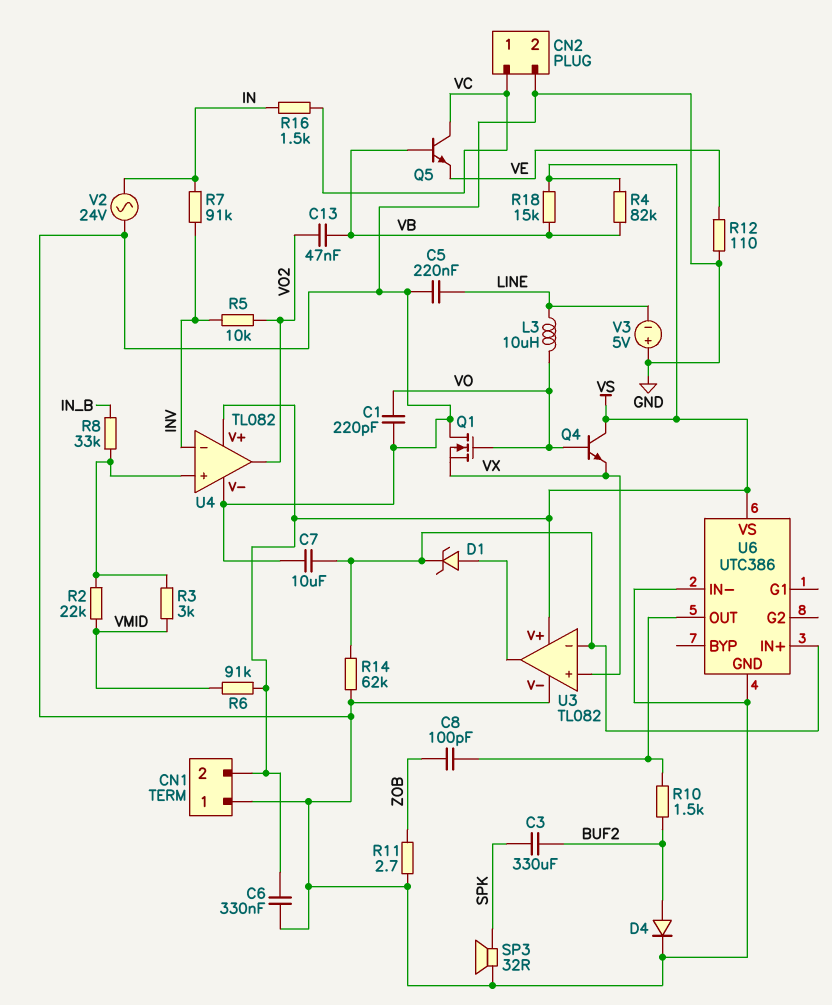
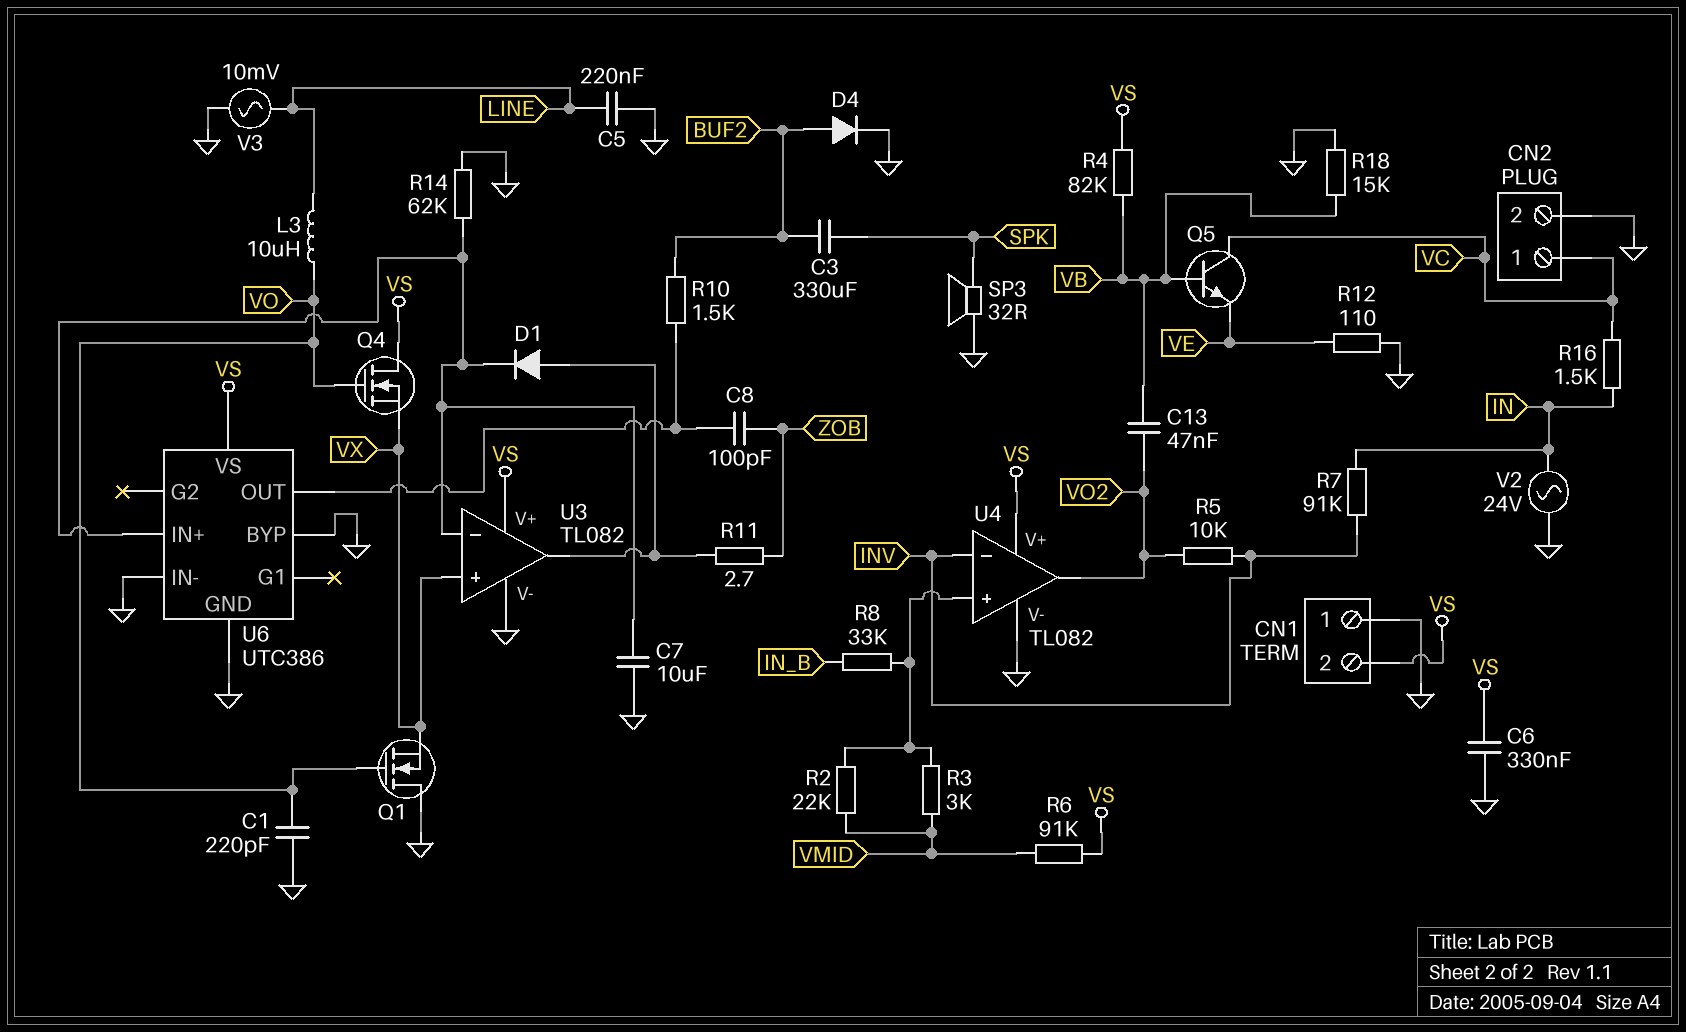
D1: zener (A U3/out, K U3/in-) -> diode (A U3/out, K U3/in-)
Q4: NPN (B VO, C VS, E VX) -> NMOS (G VO, D VS, S VX)
R11: 2.7 (GND, ZOB) -> 2.7 (U3/out, ZOB)
R18: 15k (VB, VS) -> 15k (GND, VB)
U6 pin BYP: none -> GND
V3: 5V (plus GND, minus LINE) -> AC 10mV (GND, LINE)

